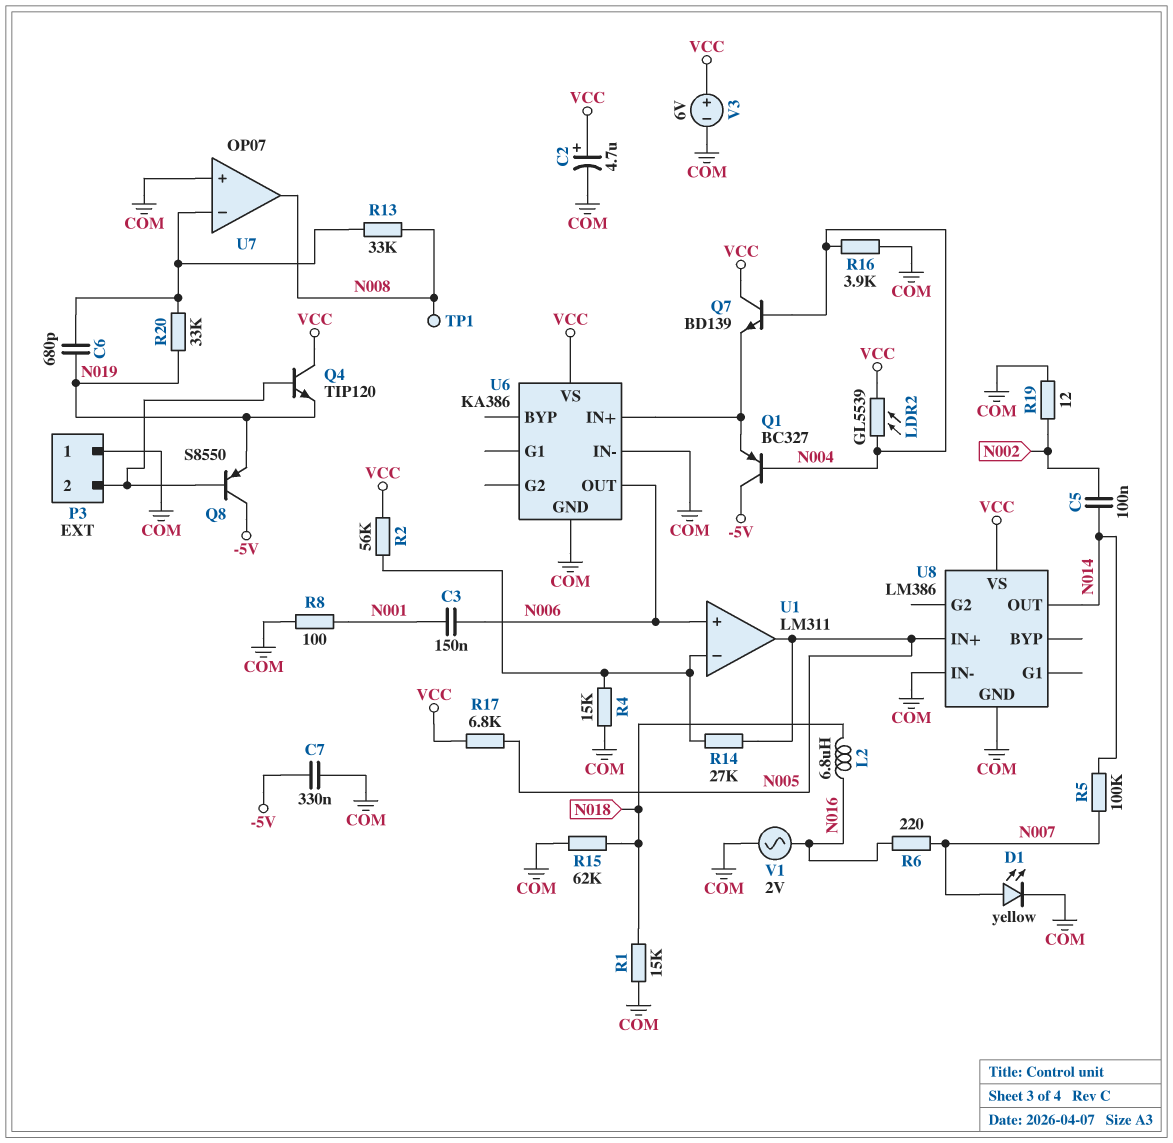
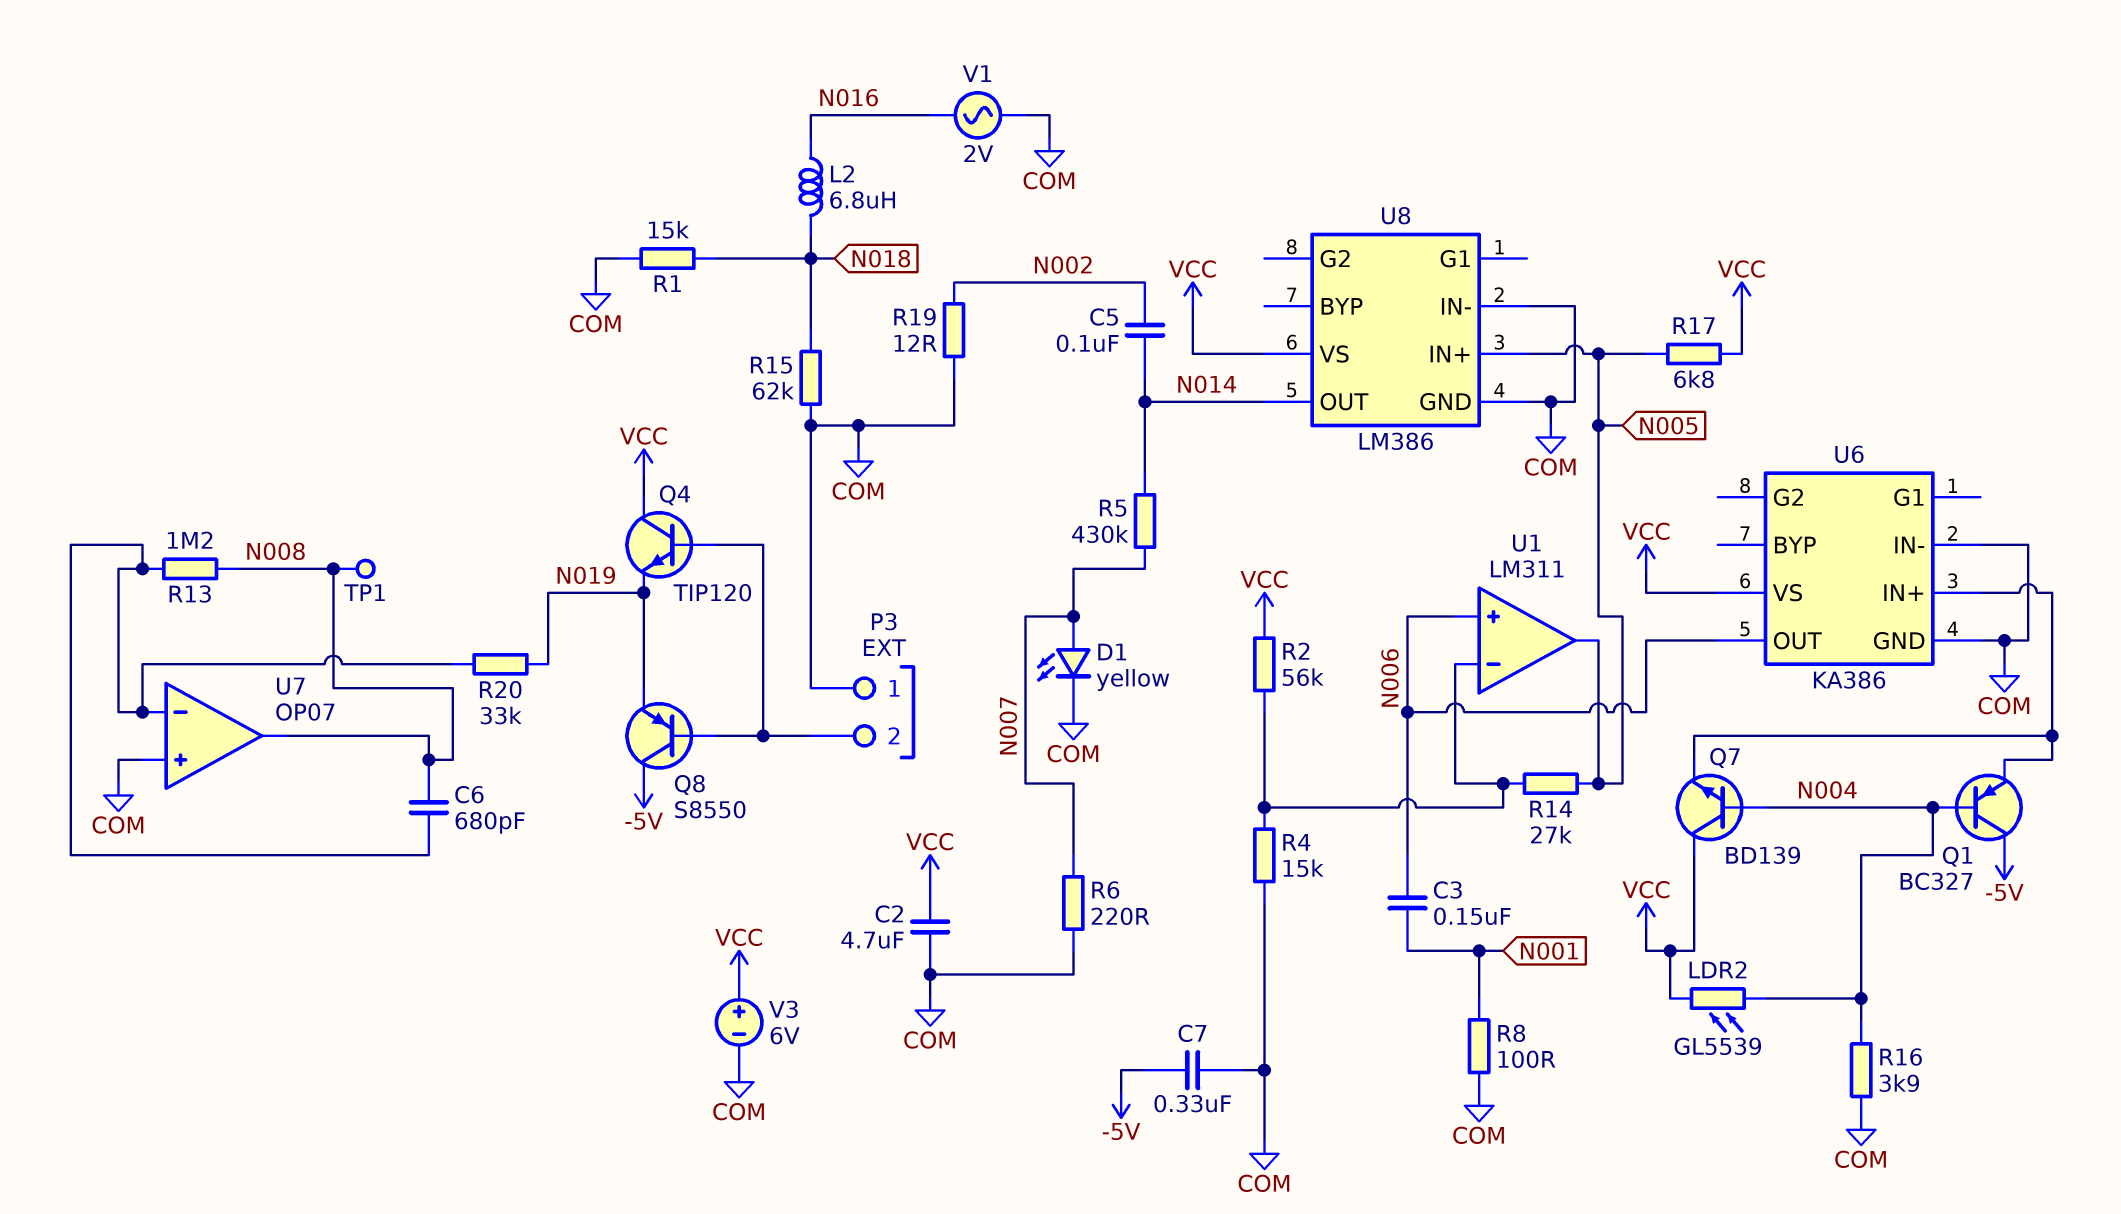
C2: 4.7uF (plus VCC, minus COM) -> 4.7uF (COM, VCC)
C6: 680pF (N019, U7/in-) -> 680pF (N008, U7/in-)
R5: 100k (N007, N014) -> 430k (N007, N014)
R6: 220 (N007, N016) -> 220 (COM, N007)
R13: 33k (N008, U7/in-) -> 1.2M (N008, U7/in-)

